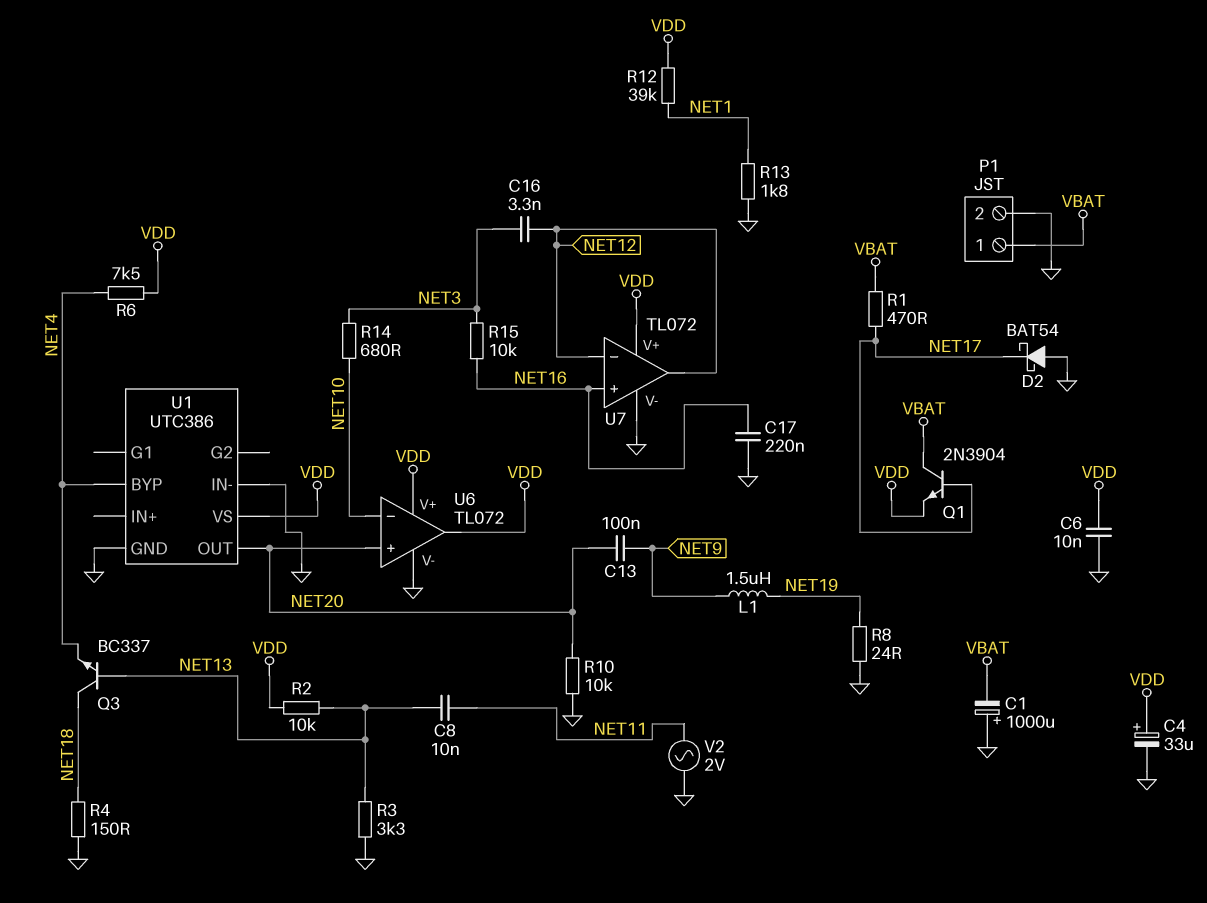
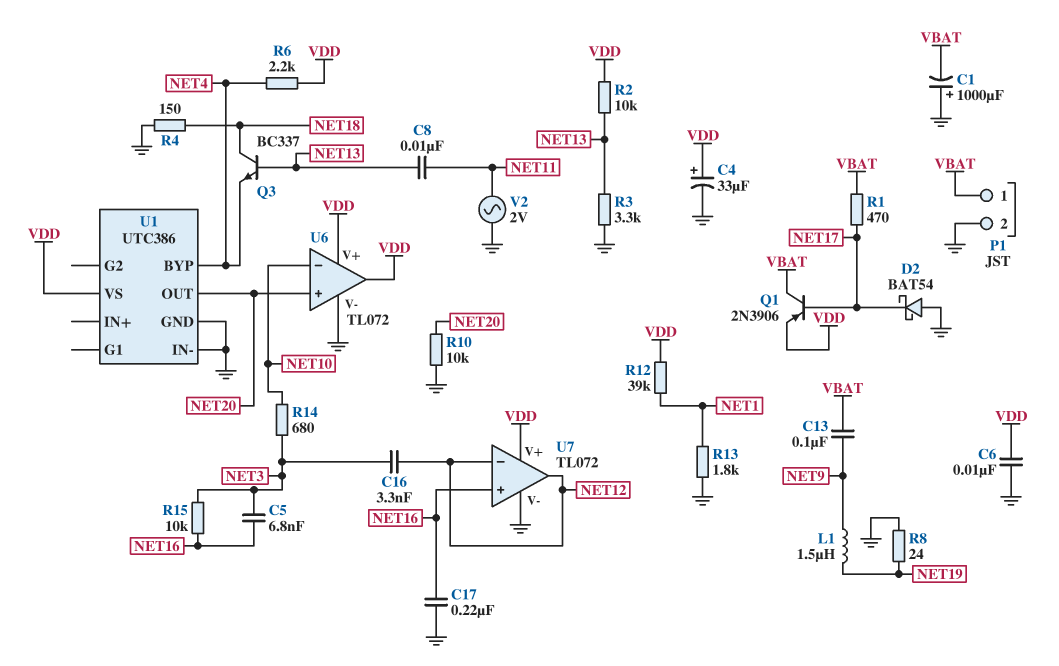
C5: none -> 6.8nF (NET3, NET16)
C13: 100nF (NET9, NET20) -> 100nF (NET9, VBAT)
Q1: NPN 2N3904 (B NET17, C VBAT, E VDD) -> PNP 2N3906 (B NET17, C VBAT, E VDD)
R6: 7.5k (NET4, VDD) -> 2.2k (NET4, VDD)

